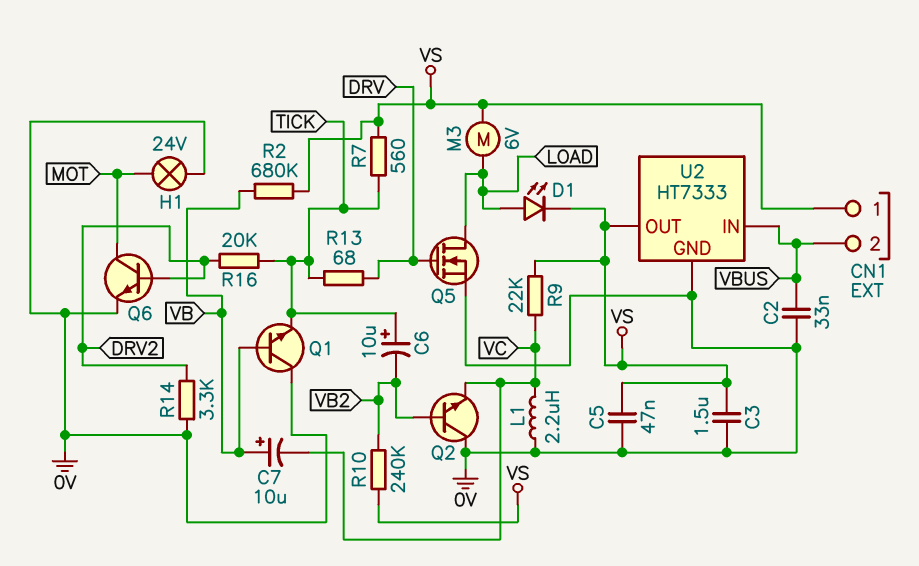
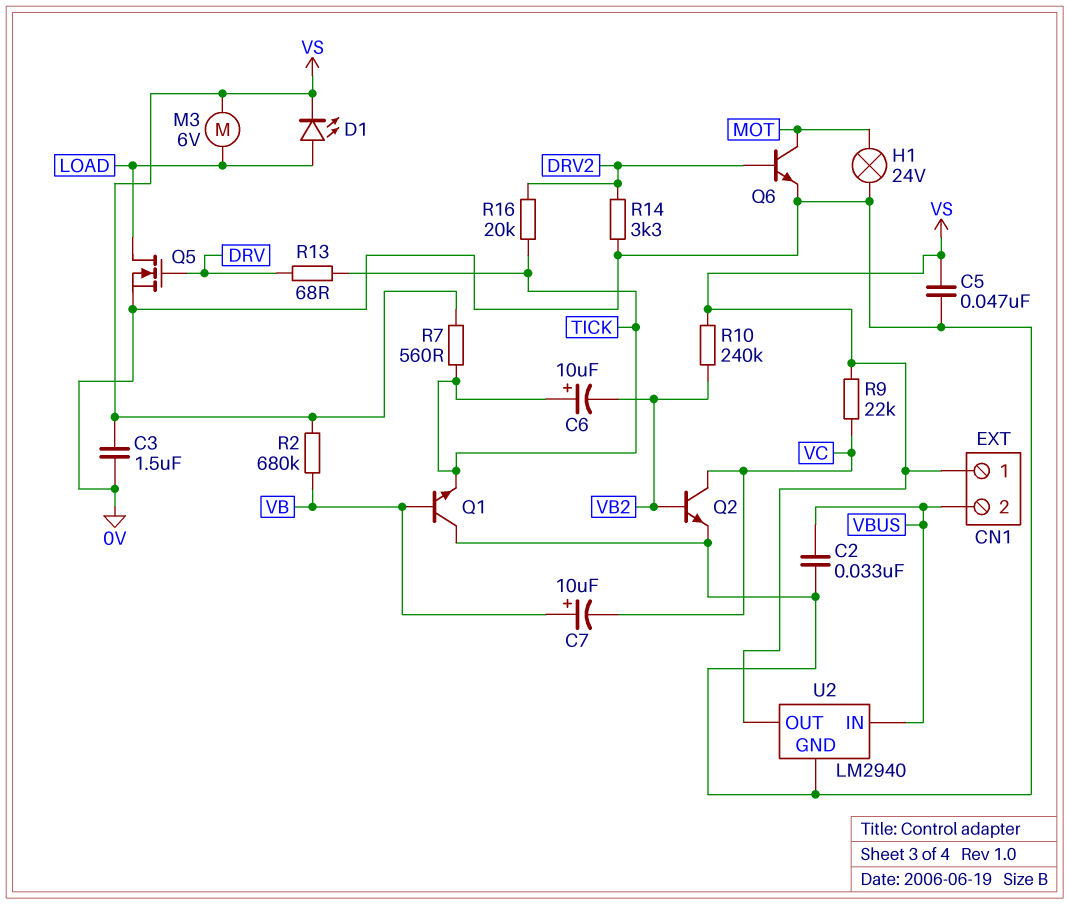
L1: 2.2uH (0V, VC) -> none
Q2: NPN (B VB2, C 0V, E VC) -> NPN (B VB2, C VC, E 0V)
U2: HT7333 -> LM2940

